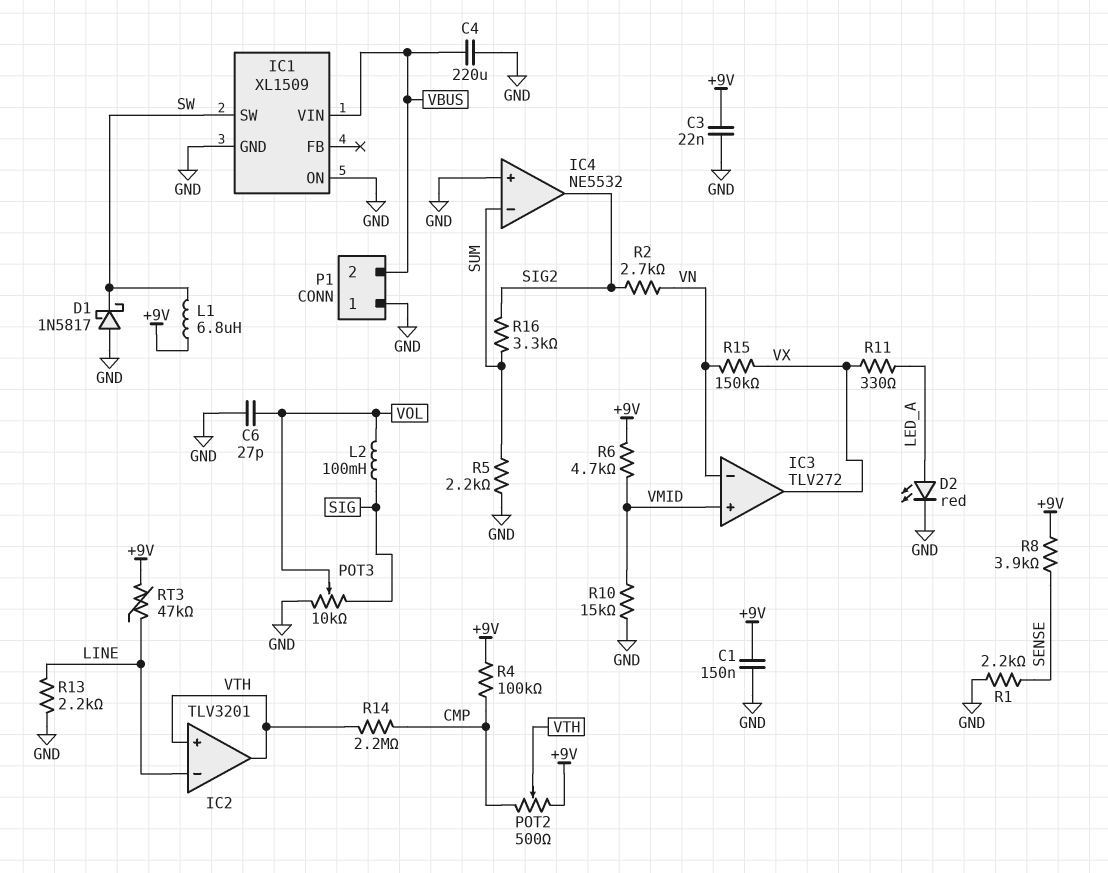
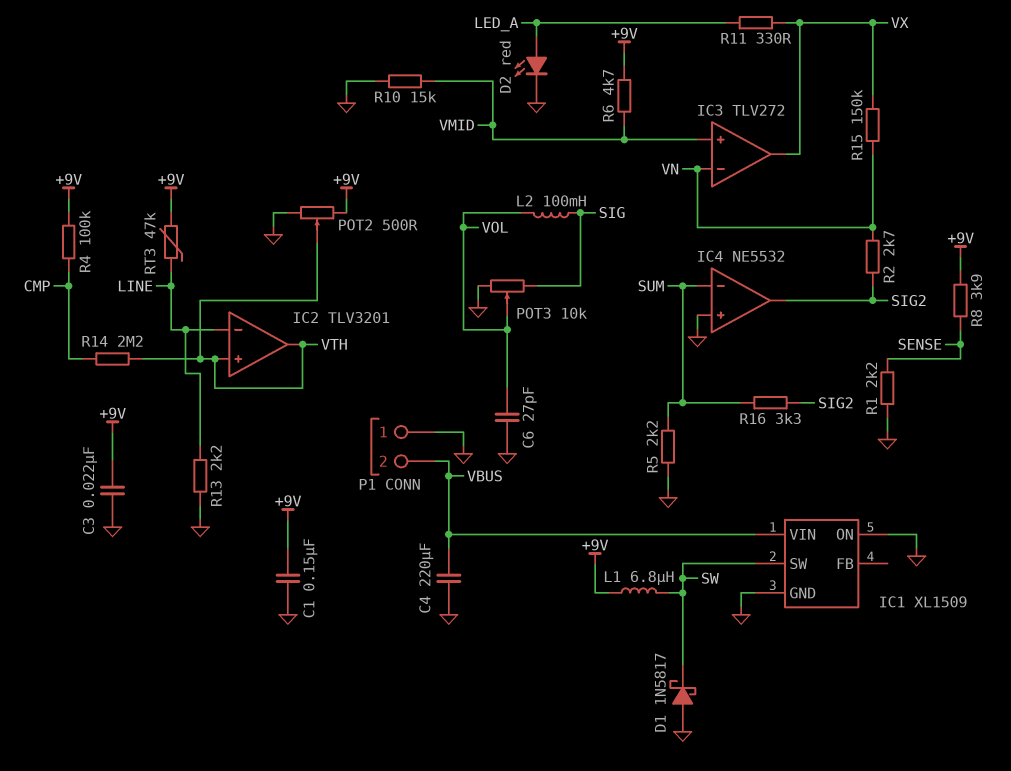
POT2: 500 (+9V, CMP, wiper VTH) -> 500 (+9V, GND, wiper VTH)

